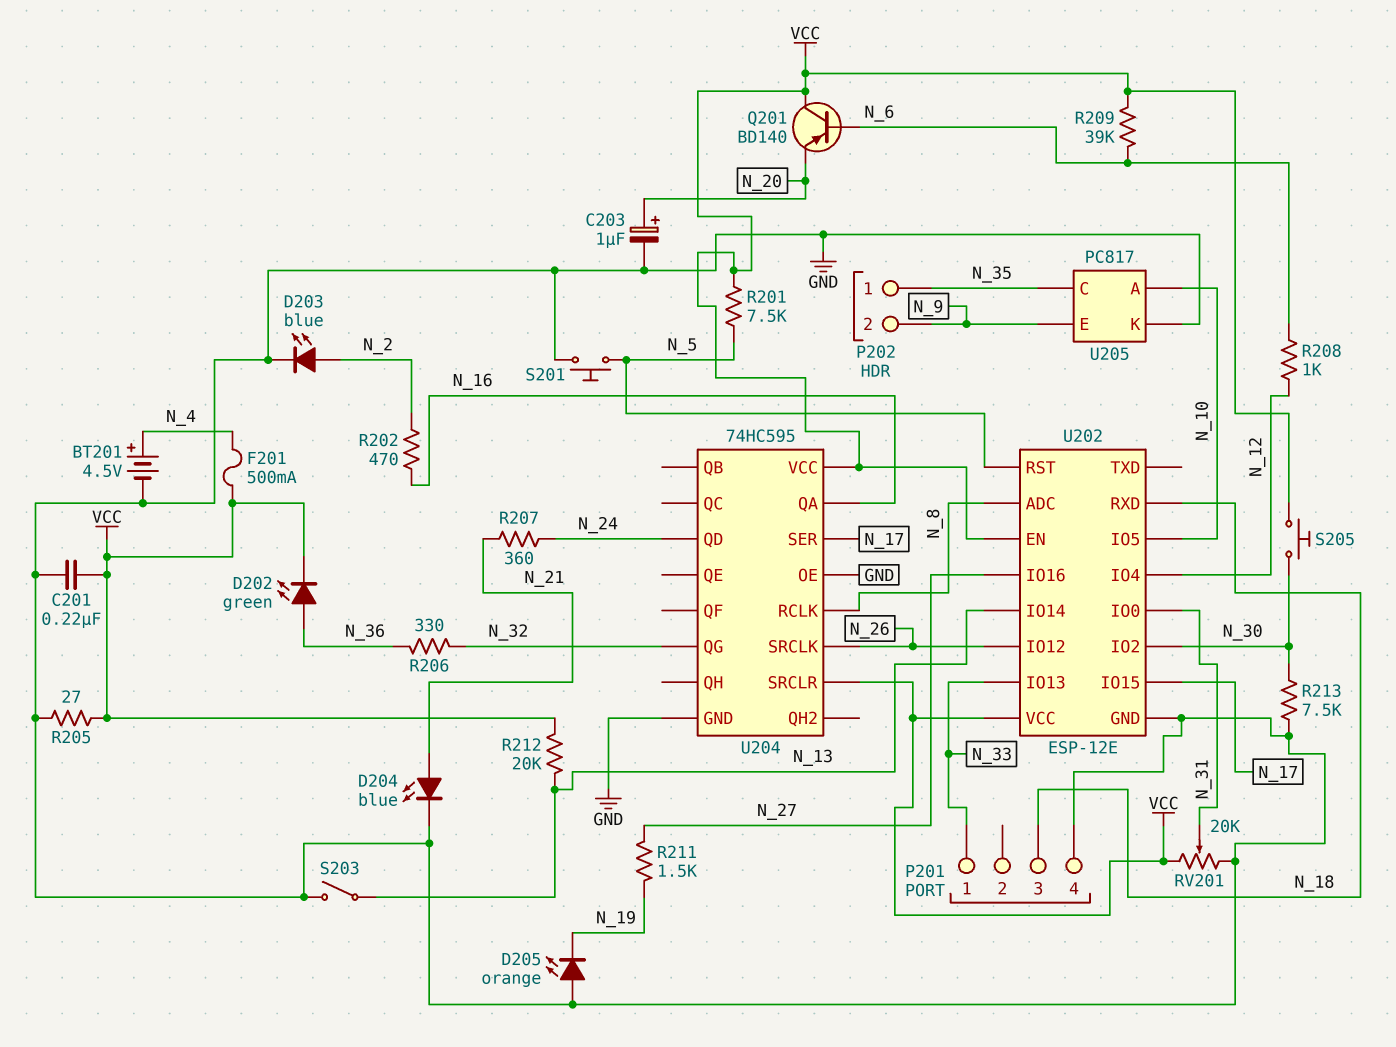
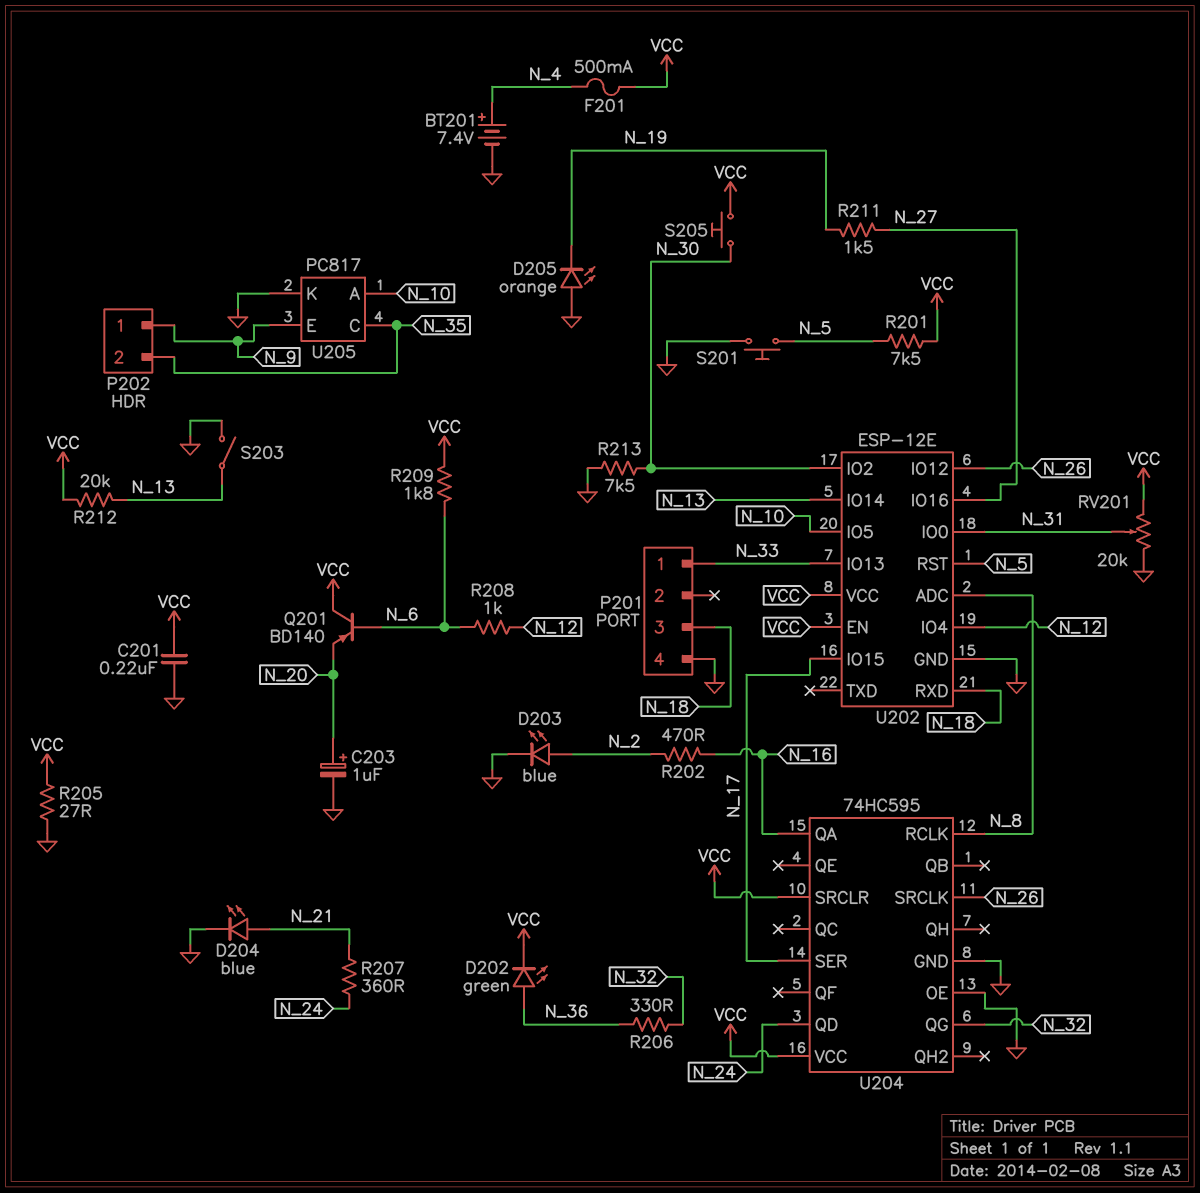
BT201: 4.5V (plus N_4, minus GND) -> 7.4V (plus N_4, minus GND)
P202 pin 1: N_35 -> N_9
P202 pin 2: N_9 -> N_35
R209: 39k (N_6, VCC) -> 1.8k (N_6, VCC)

